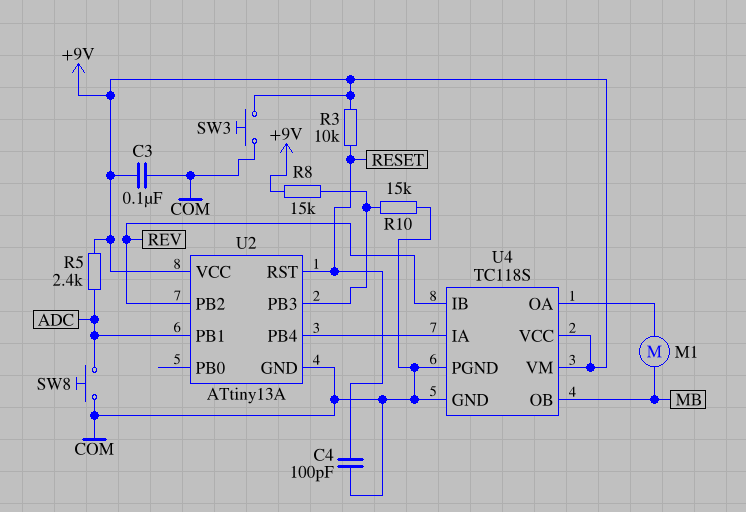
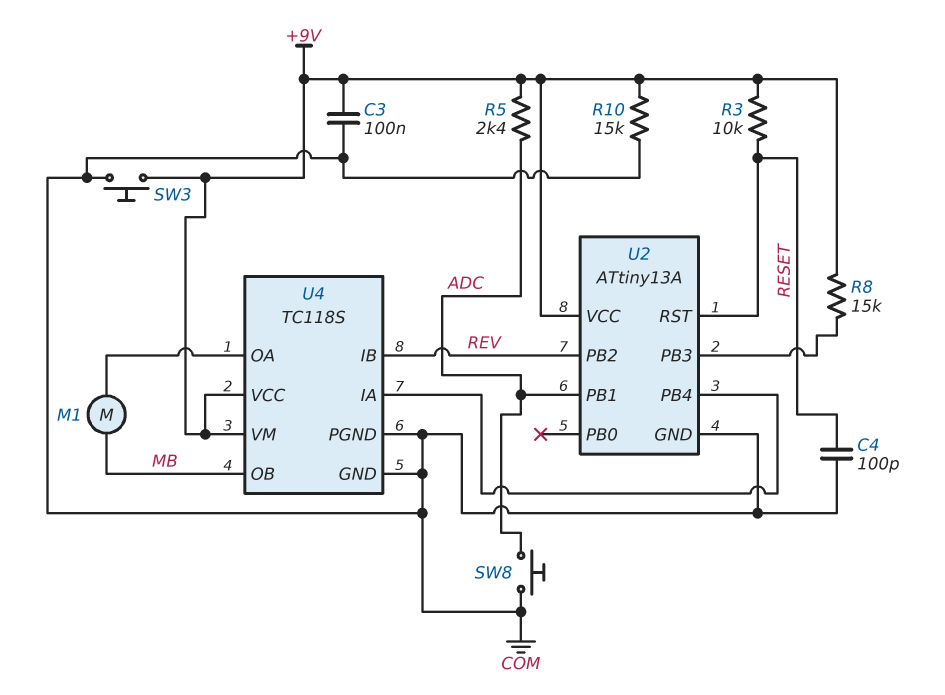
R10: 15k (COM, U2/PB3) -> 15k (+9V, COM)

